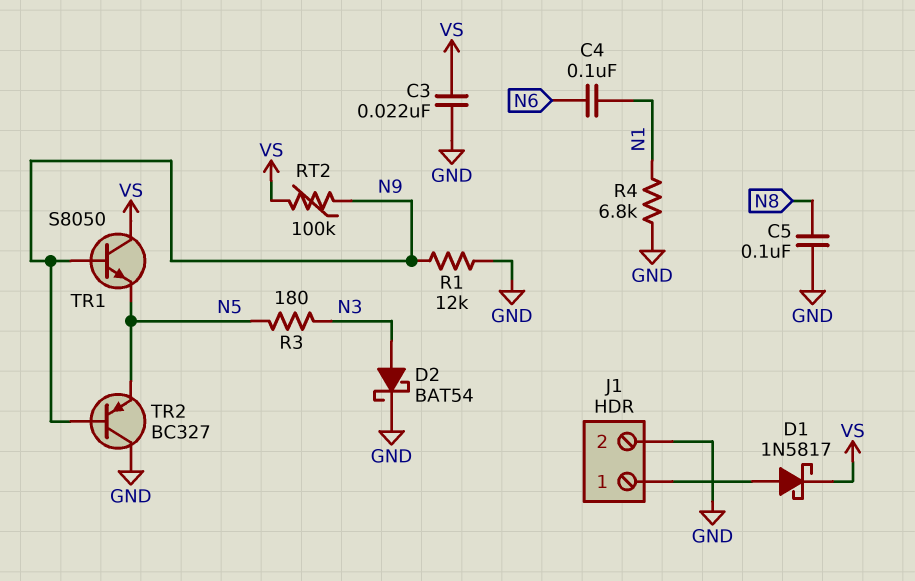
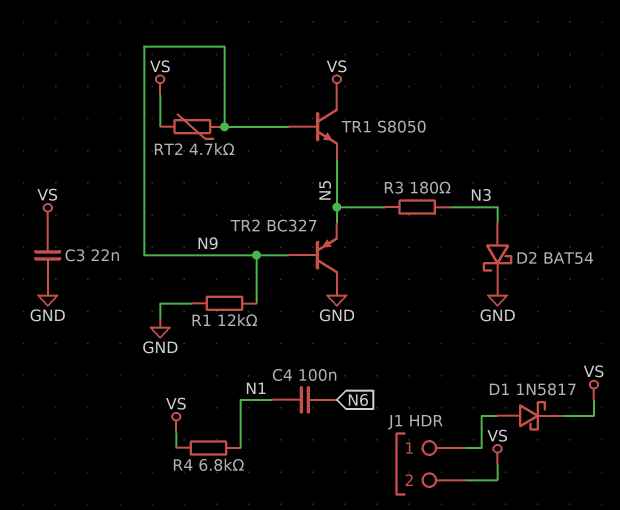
C5: 100nF (GND, N8) -> none
J1 pin 2: GND -> VS
R4: 6.8k (GND, N1) -> 6.8k (N1, VS)
RT2: 100k (N9, VS) -> 4.7k (N9, VS)

